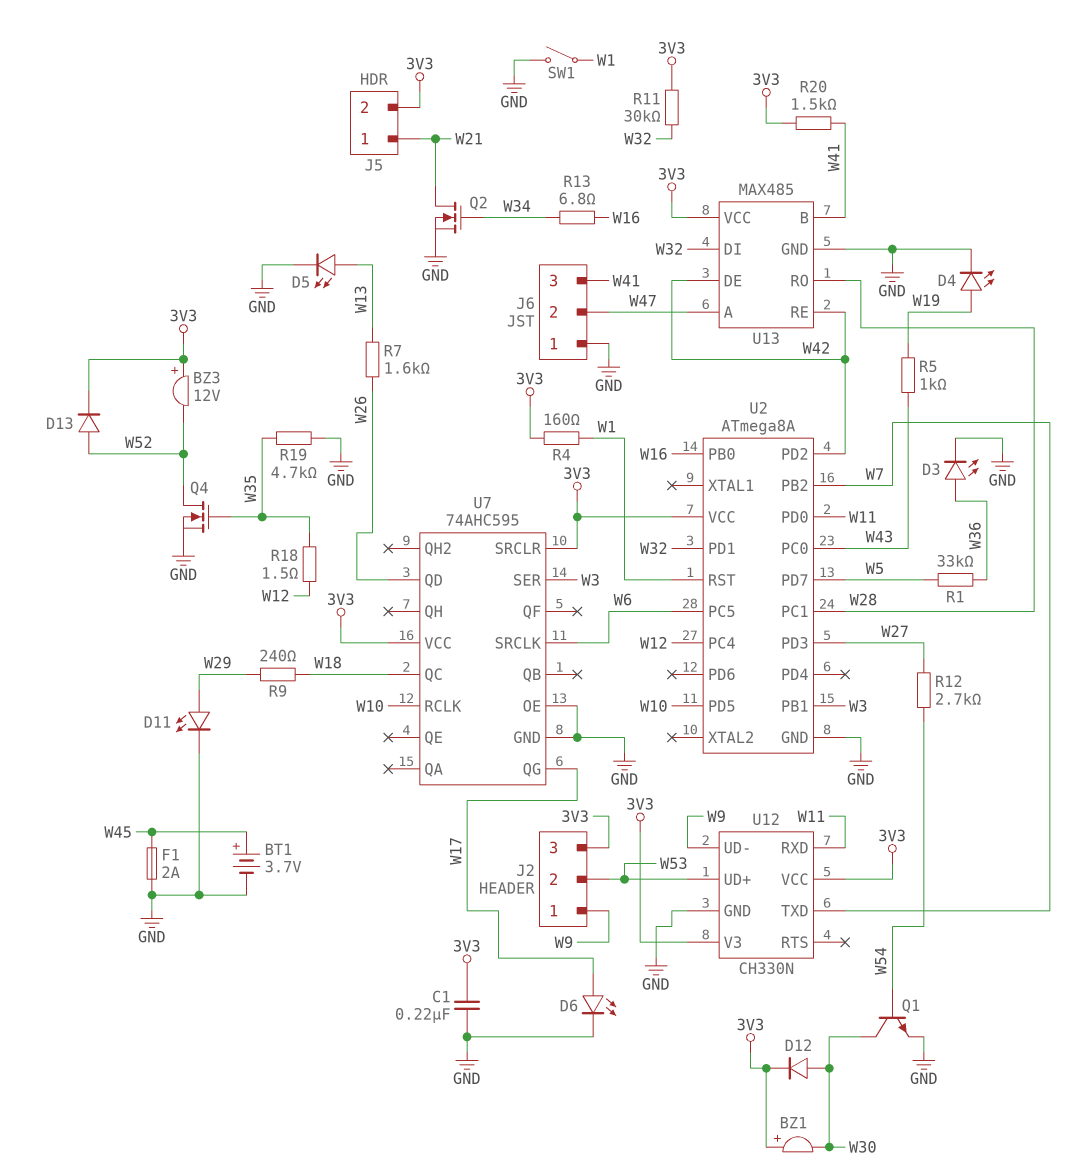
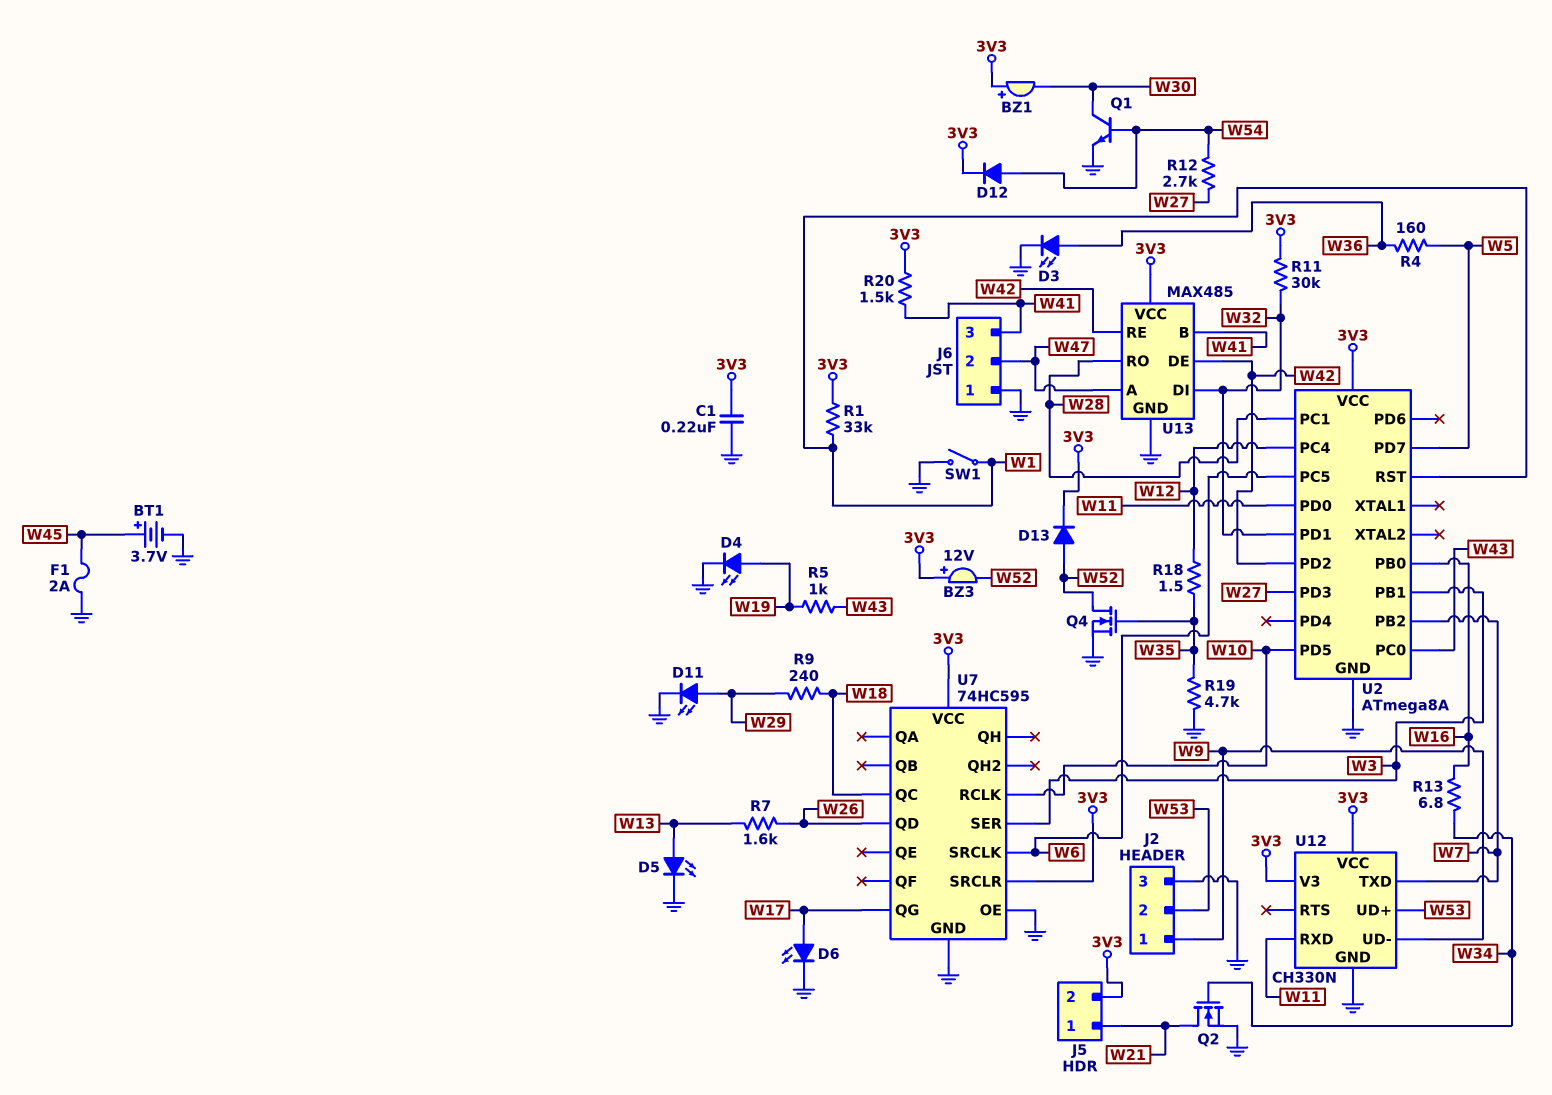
D12: diode (A W30, K 3V3) -> diode (A W54, K 3V3)
J2 pin 3: 3V3 -> GND
R1: 33k (W5, W36) -> 33k (3V3, W1)
R4: 160 (3V3, W1) -> 160 (W5, W36)
U7: 74AHC595 -> 74HC595

